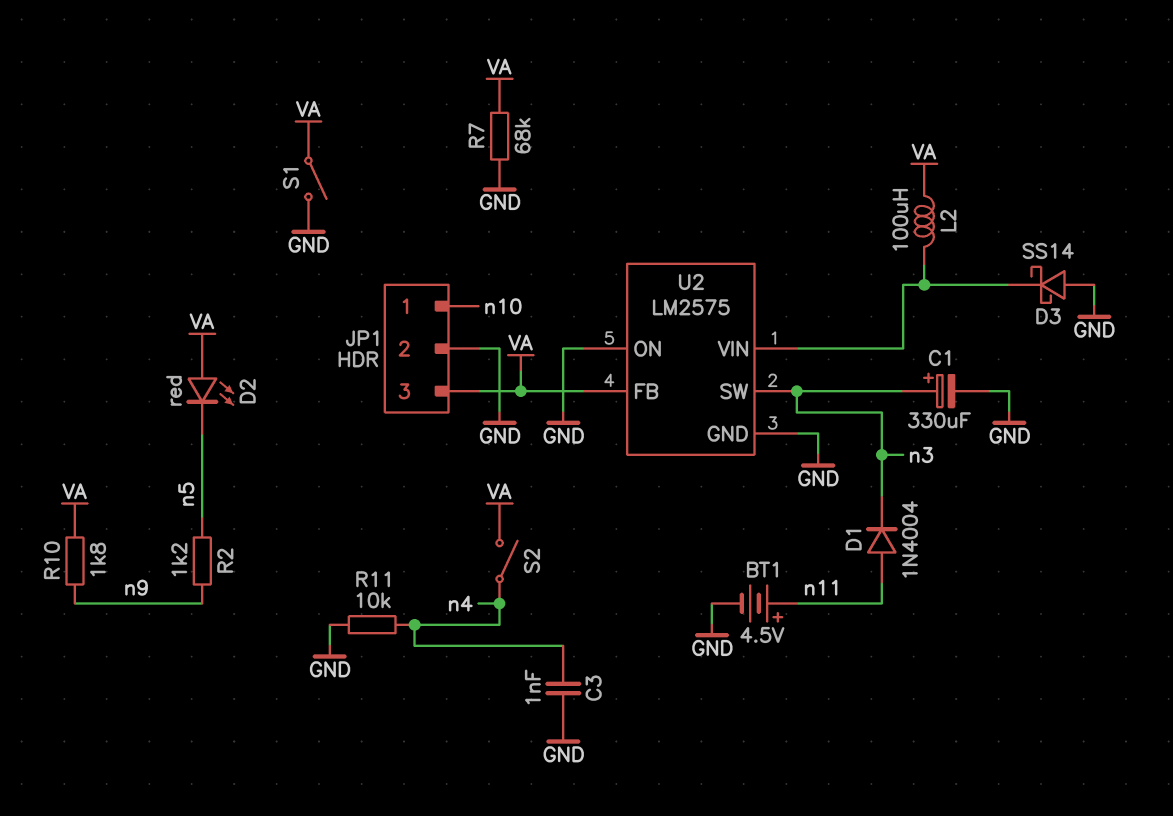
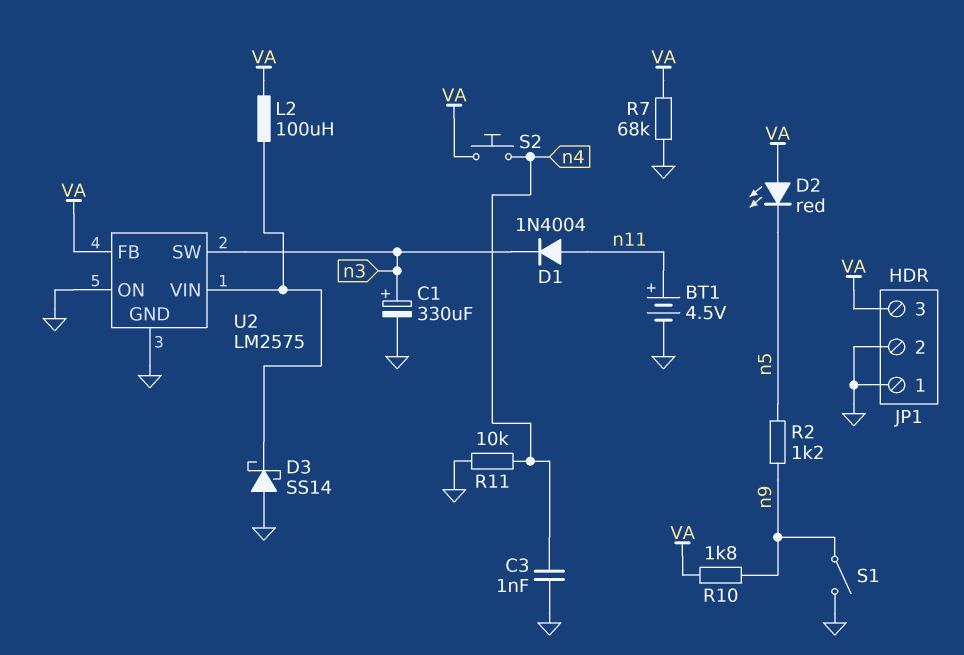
JP1 pin 1: n10 -> GND
S1: switch (GND, VA) -> switch (GND, n9)
S2: switch (VA, n4) -> button (VA, n4)

